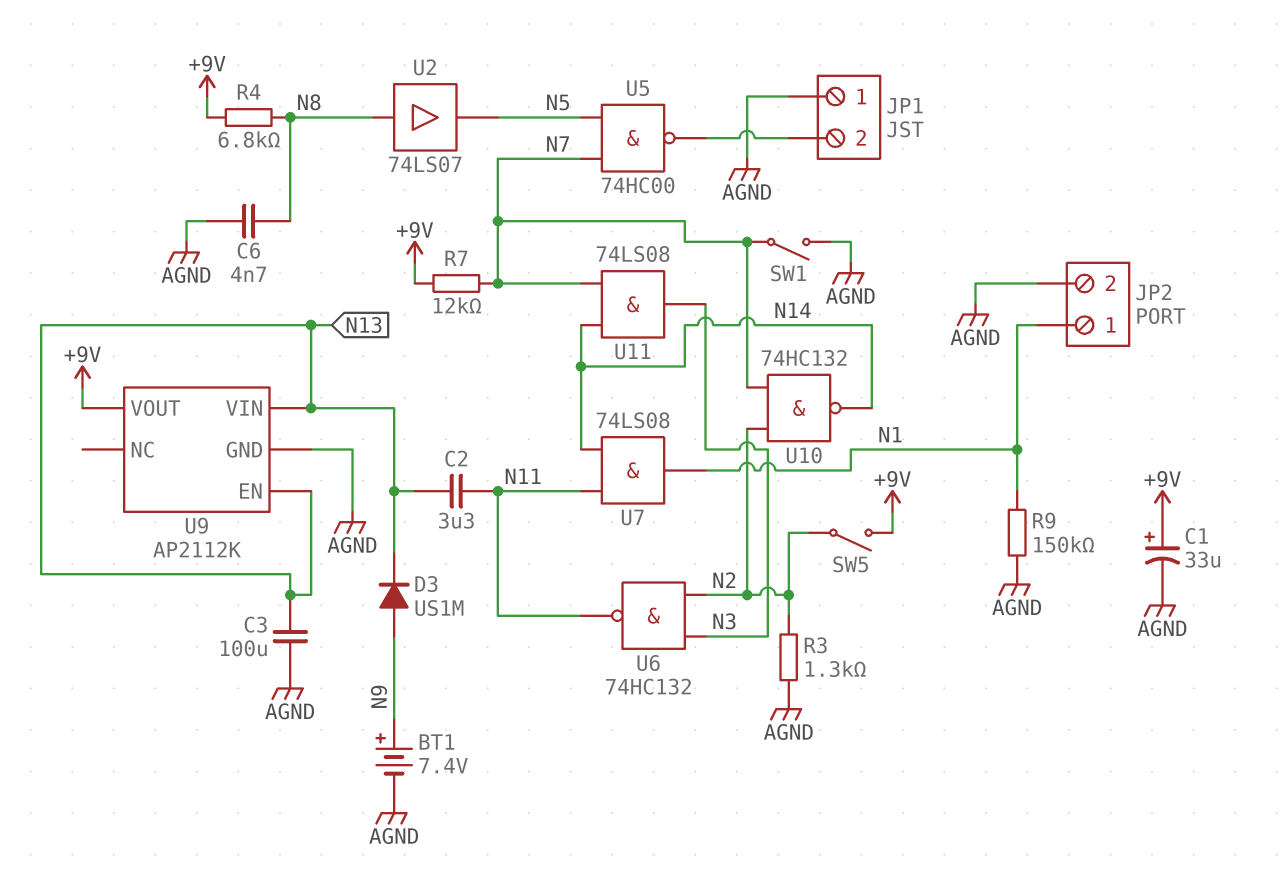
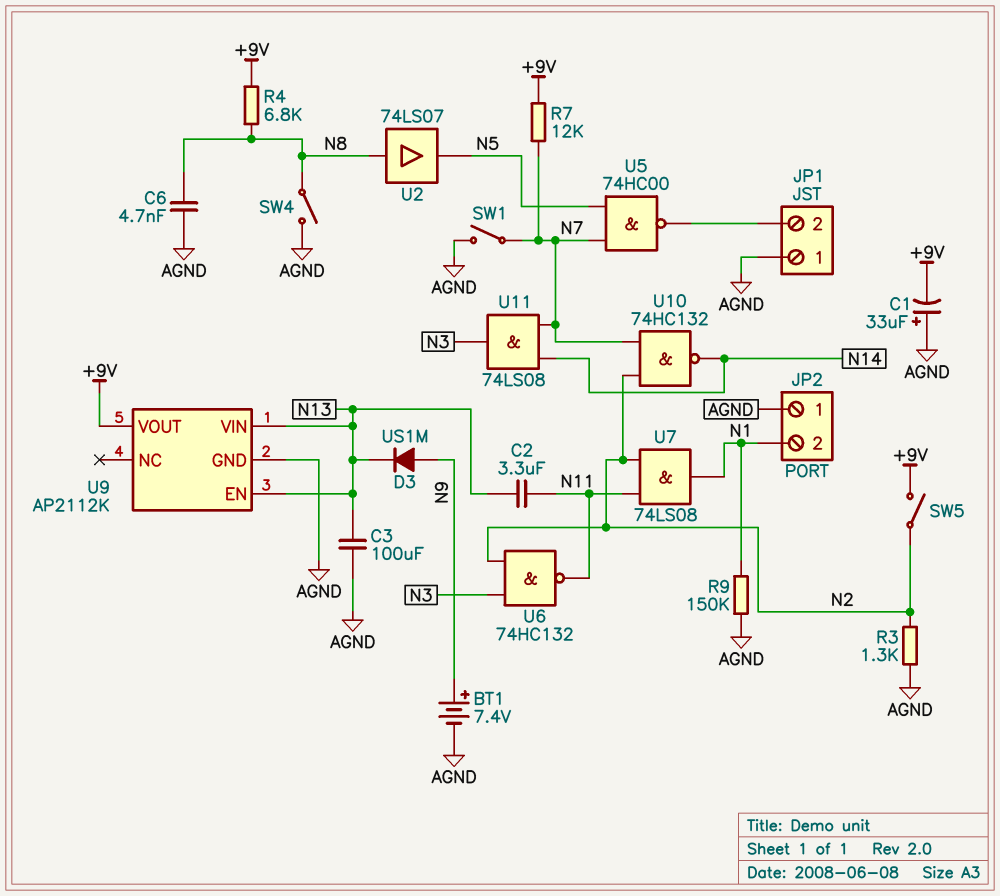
C1: 33uF (plus +9V, minus AGND) -> 33uF (plus AGND, minus +9V)
JP2 pin 1: N1 -> AGND
JP2 pin 2: AGND -> N1
SW4: none -> switch (AGND, N8)
U7: AND 74LS08 (in N11, in N14, out N1) -> AND 74LS08 (in N2, in N11, out N1)

